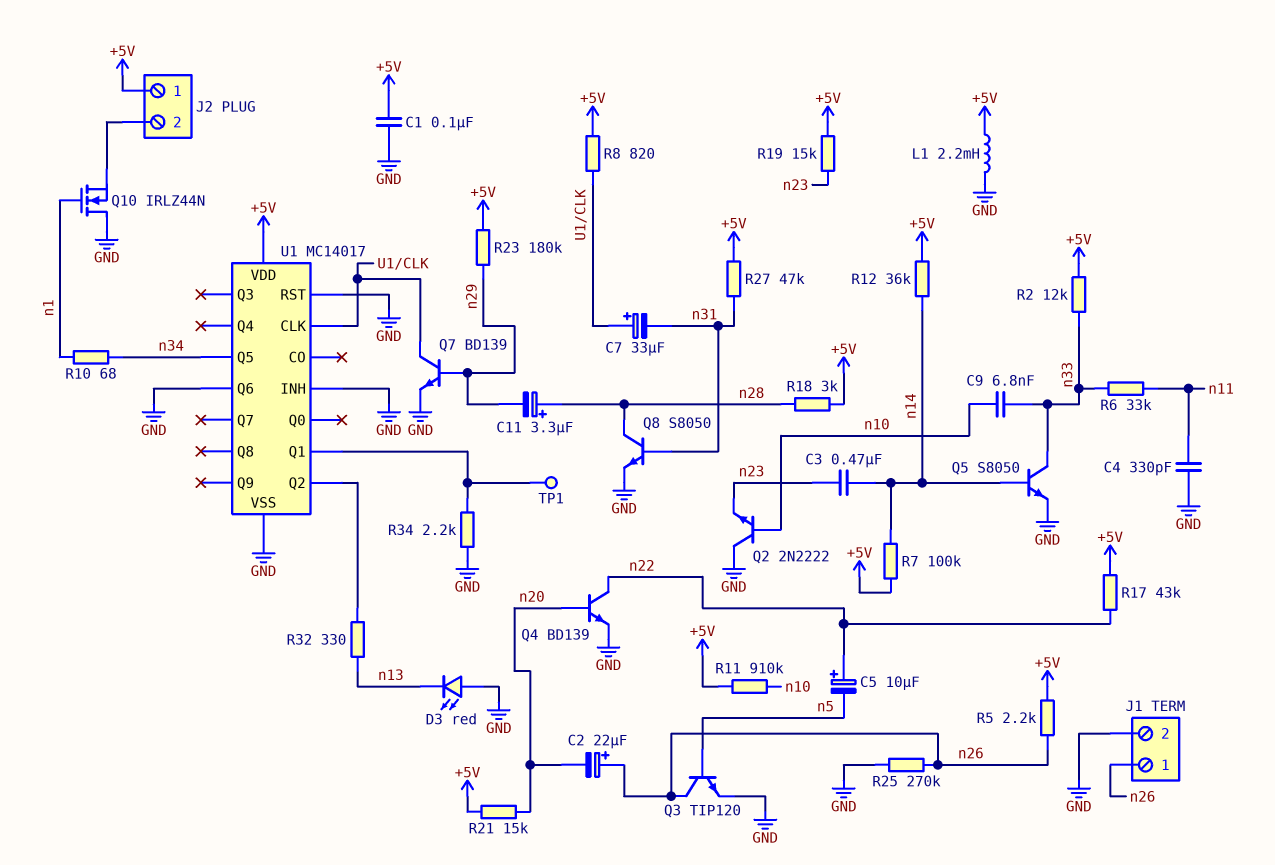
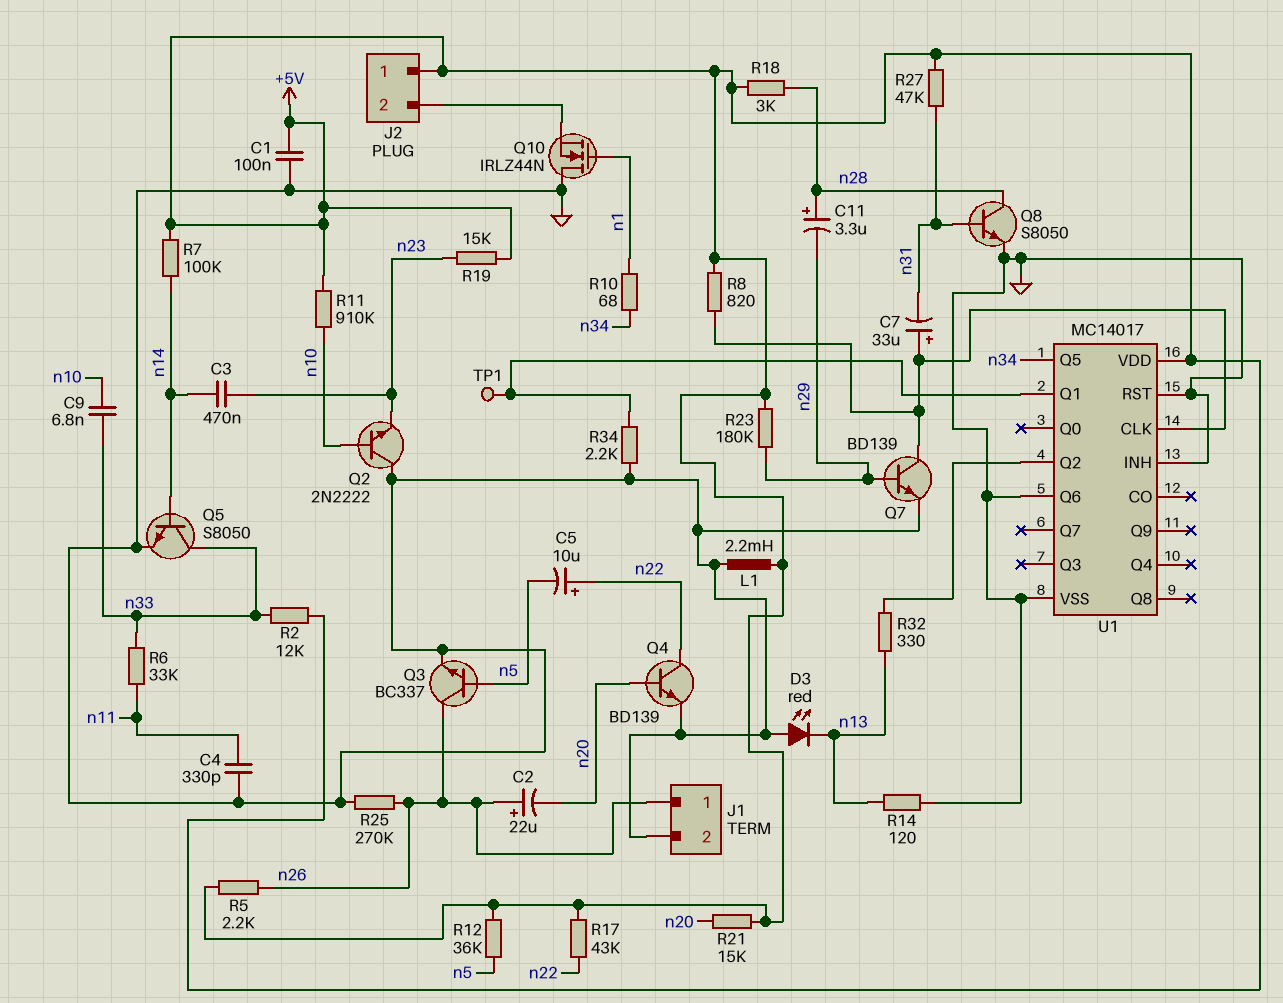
Q3: NPN TIP120 (B n5, C n26, E GND) -> NPN BC337 (B n5, C n26, E GND)
R12: 36k (+5V, n14) -> 36k (+5V, n5)
R14: none -> 120 (GND, n13)

